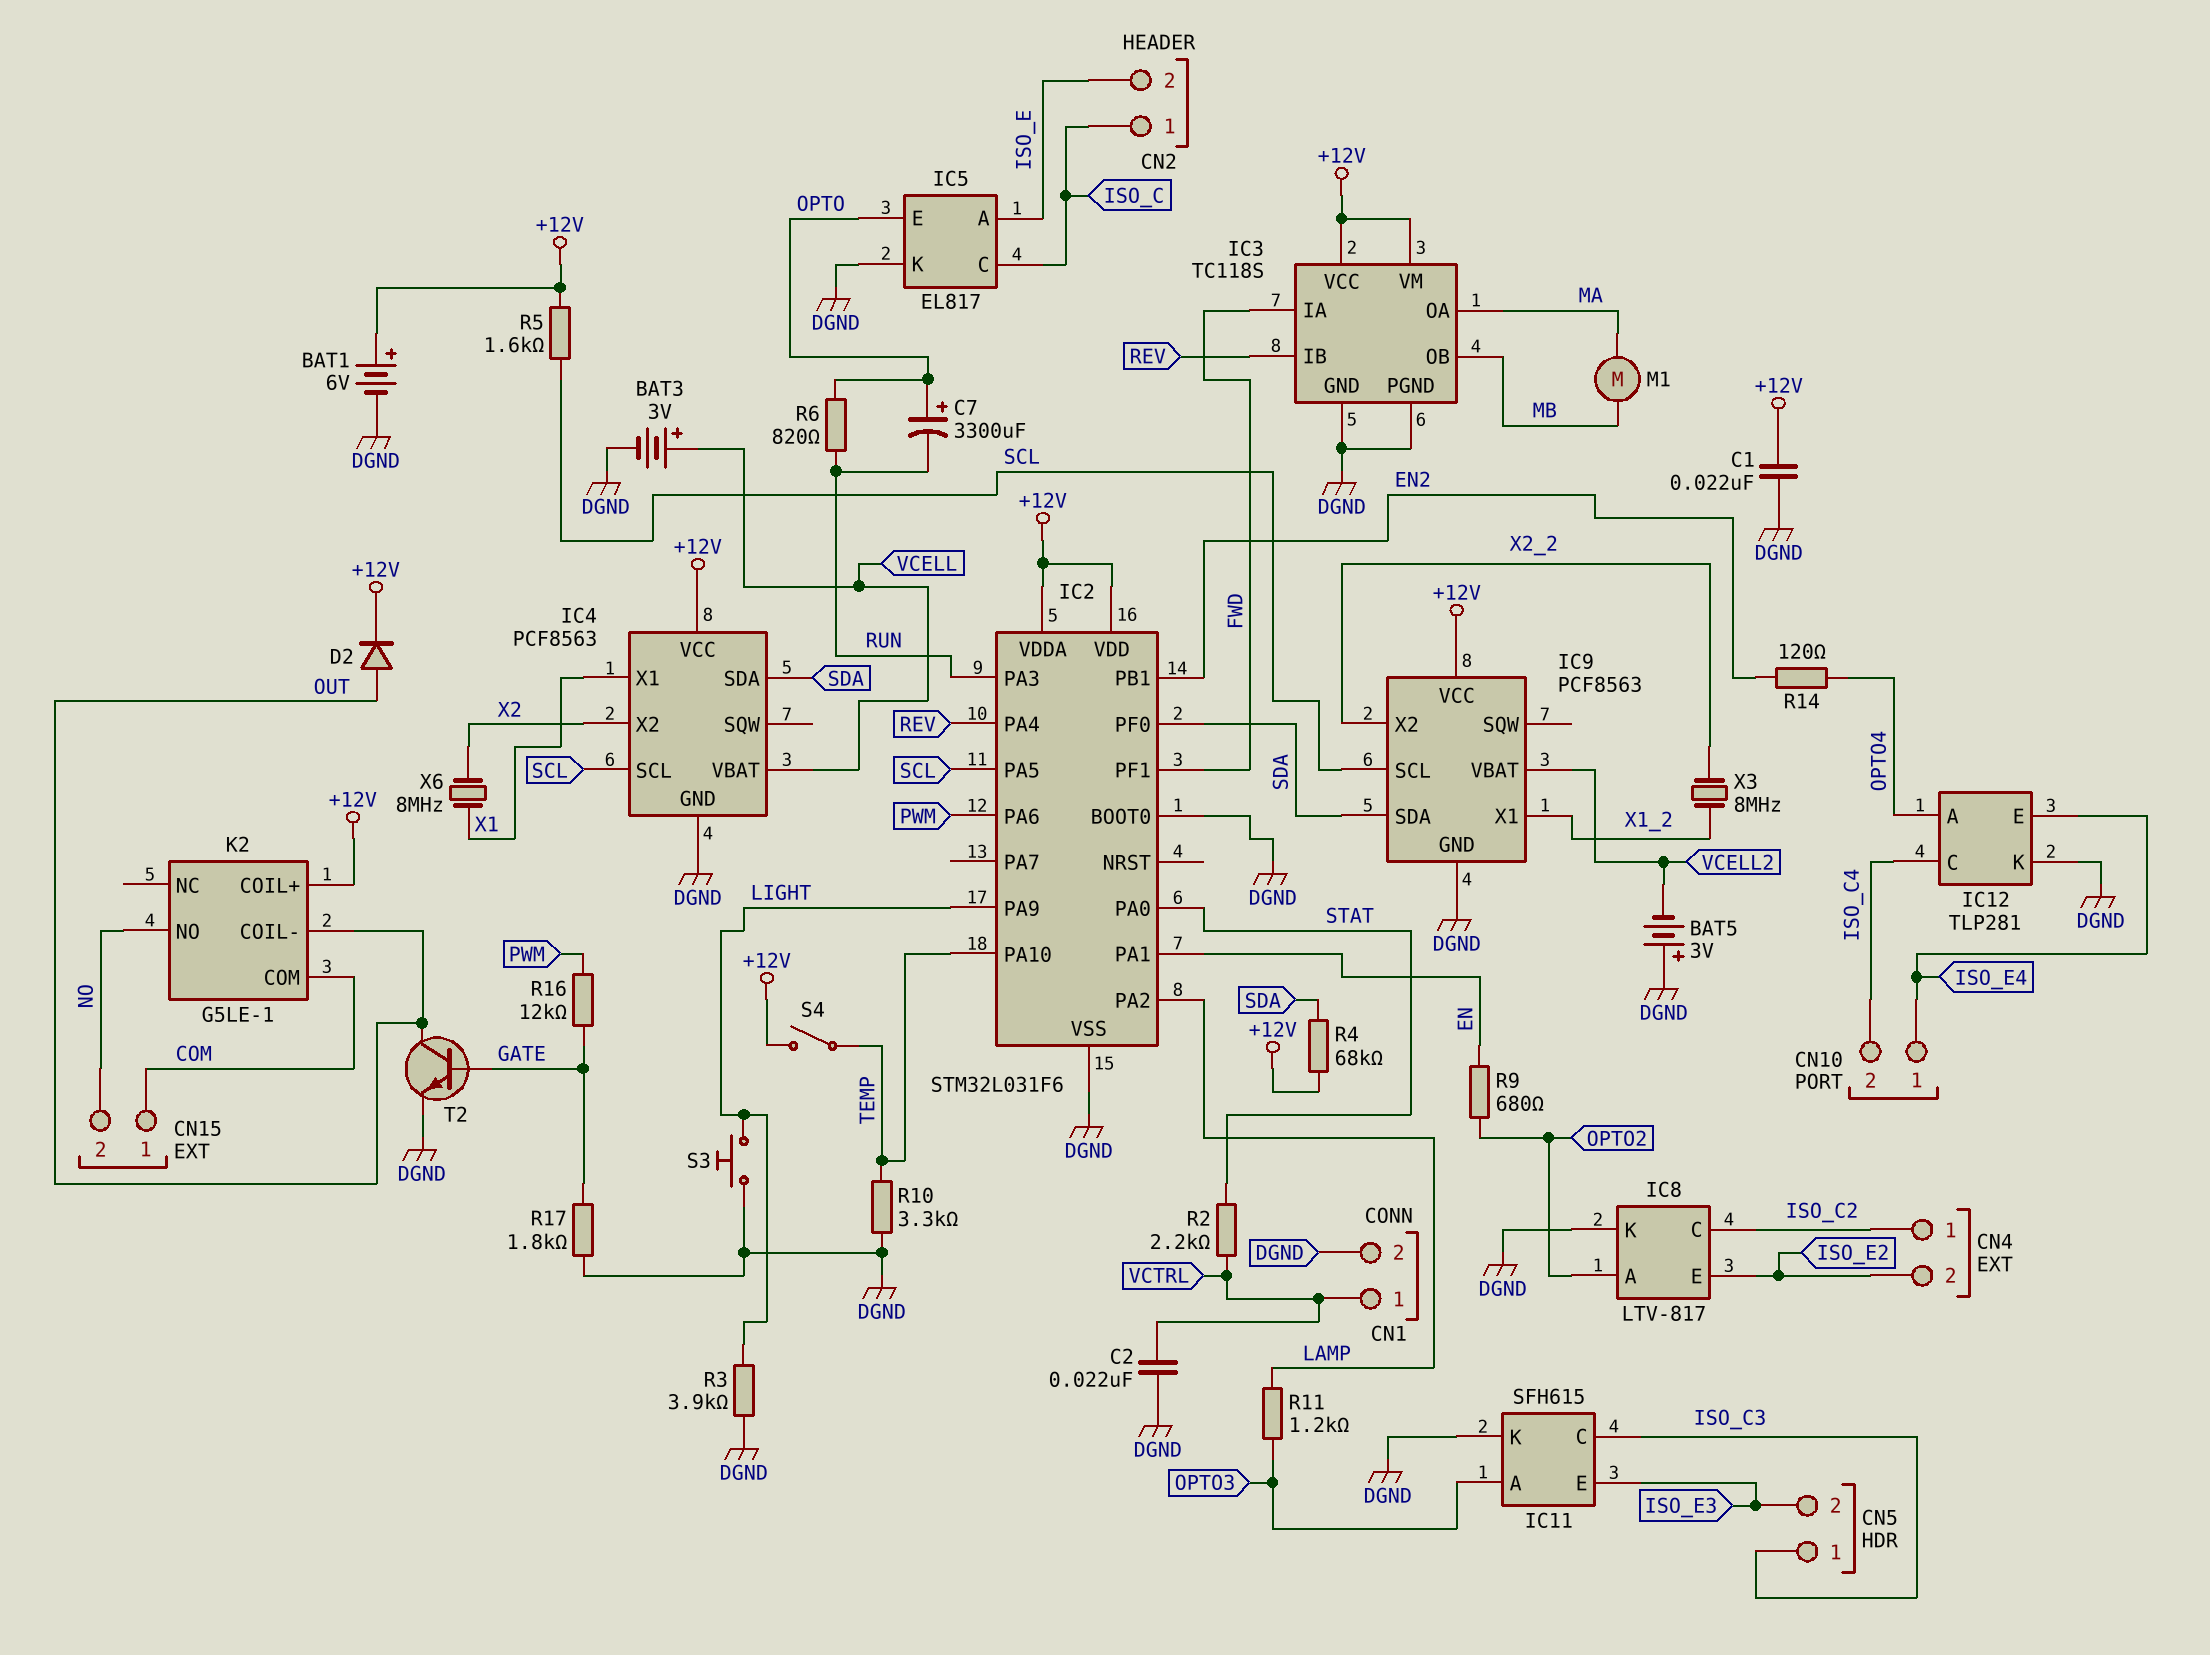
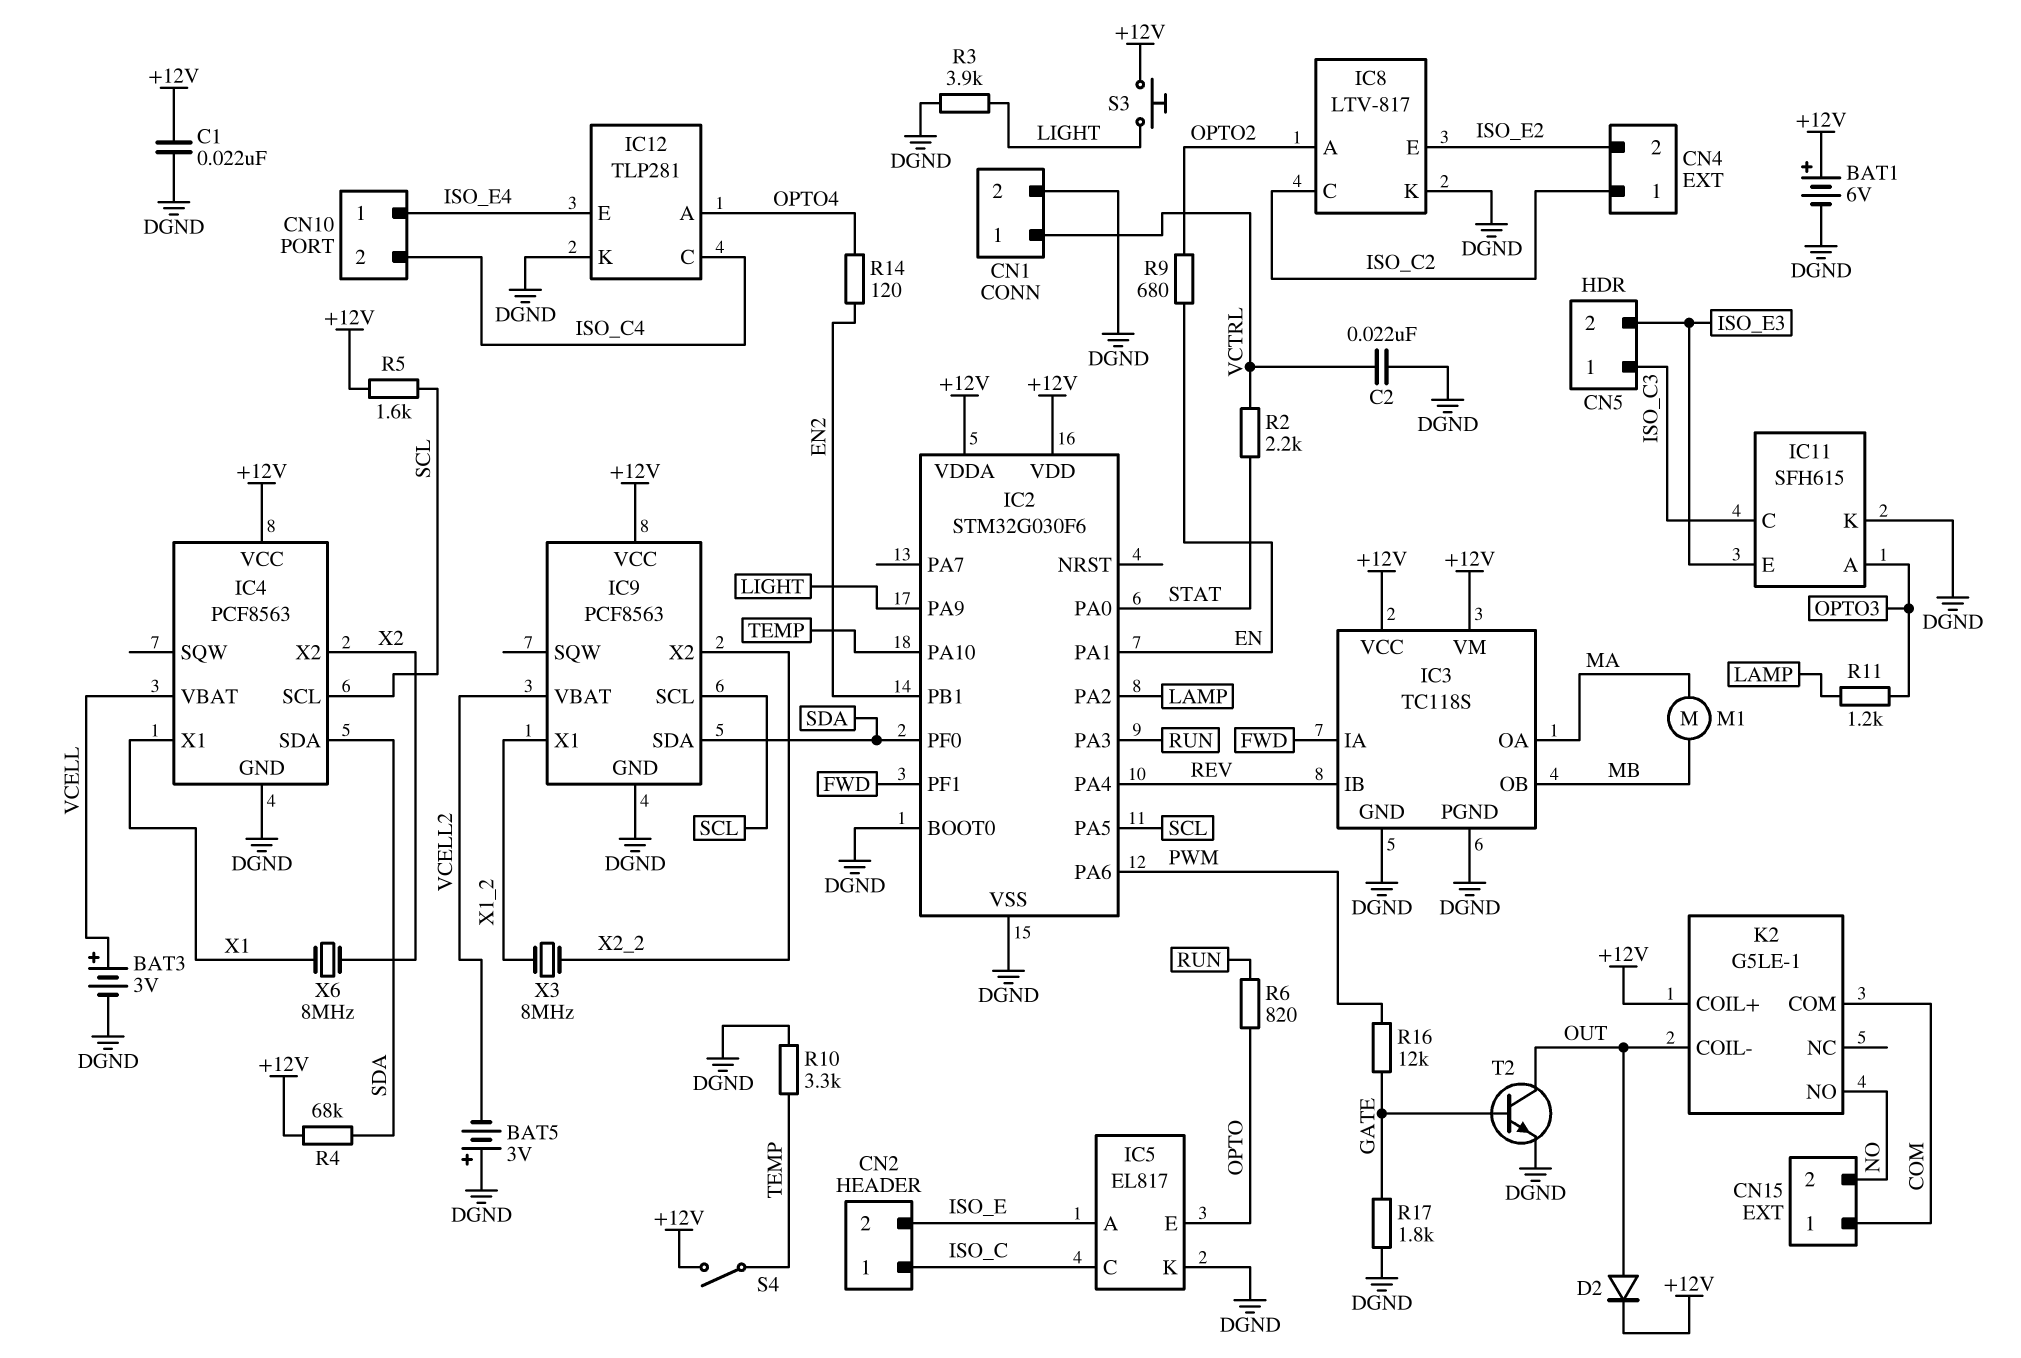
C7: 3300uF (plus OPTO, minus RUN) -> none
IC2: STM32L031F6 -> STM32G030F6
S3: button (DGND, LIGHT) -> button (+12V, LIGHT)

